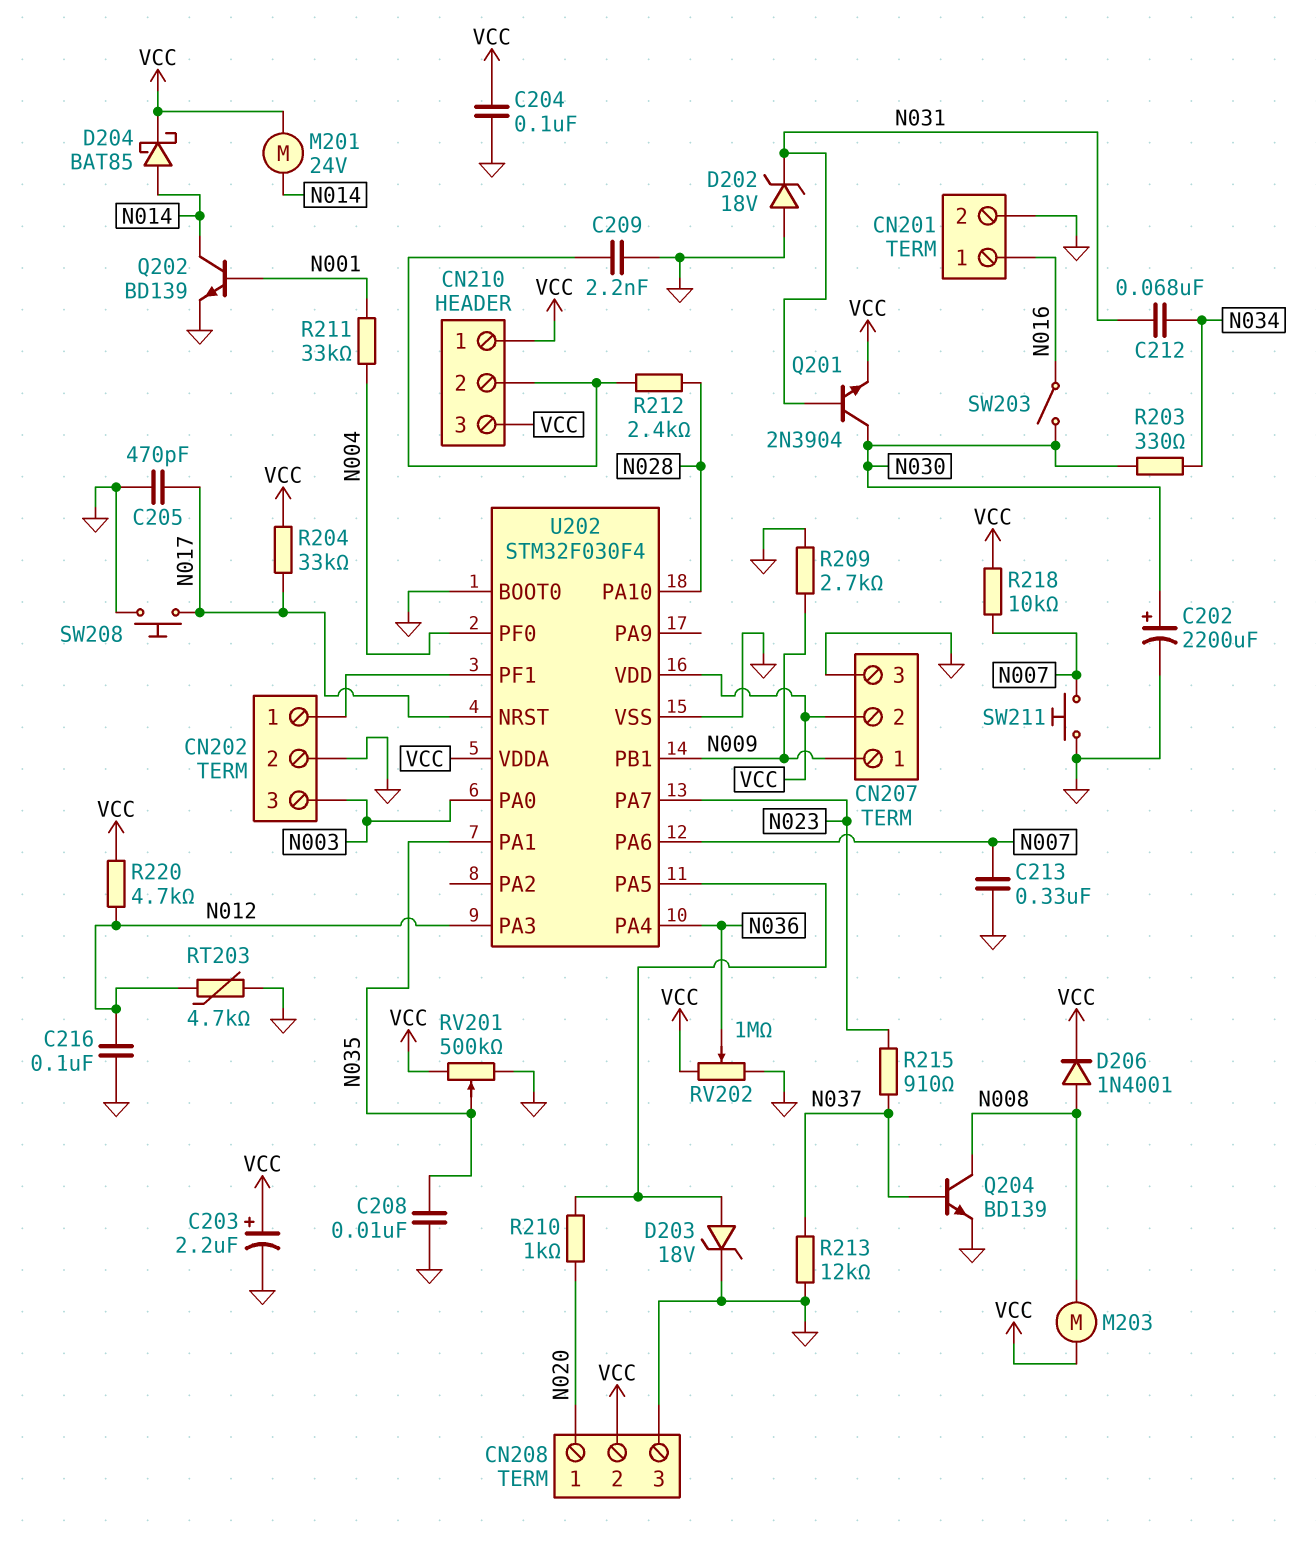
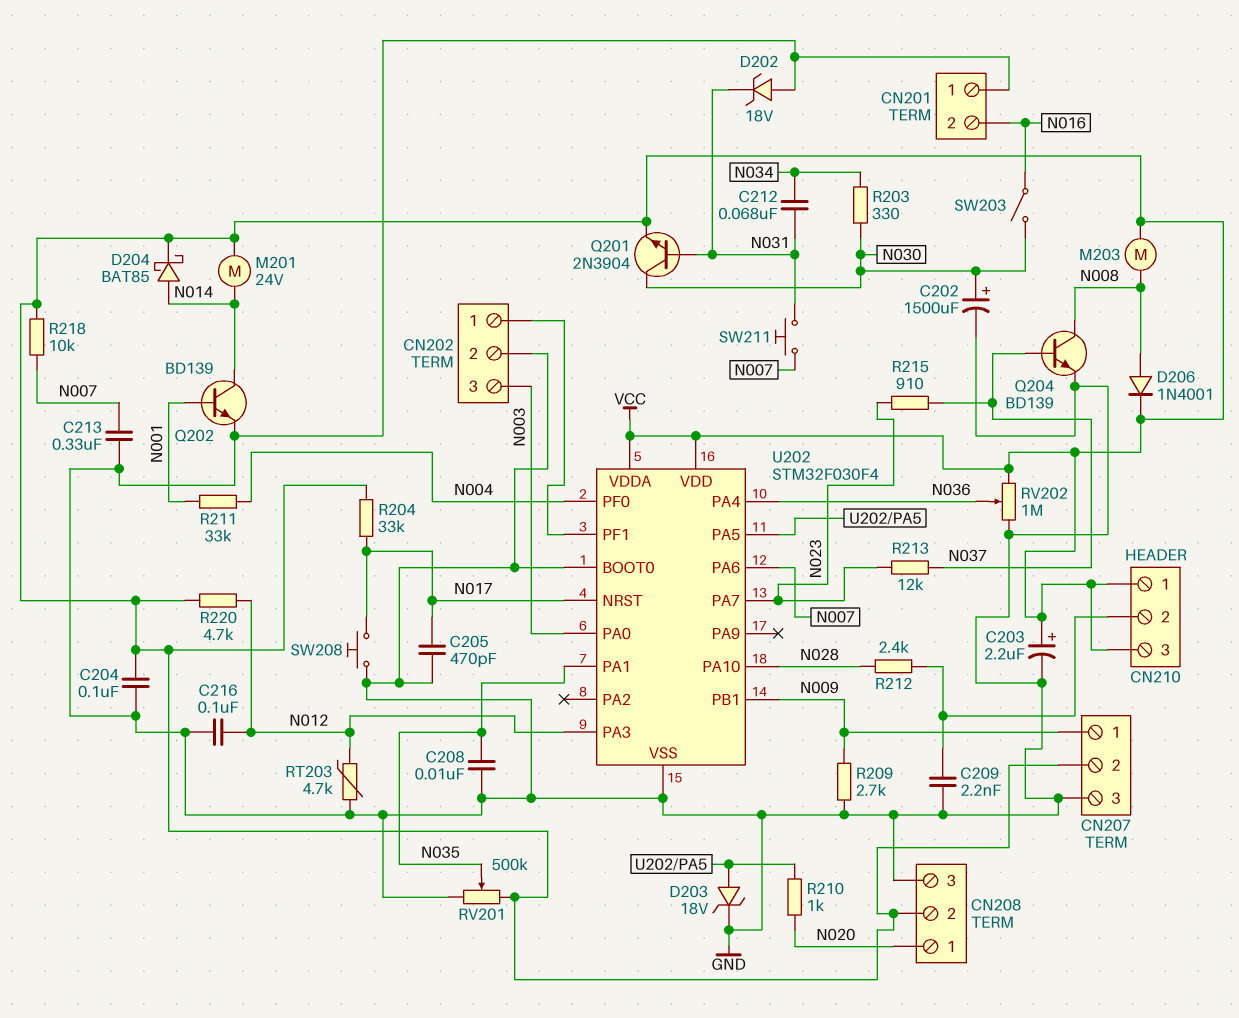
C202: 2200uF (plus N030, minus GND) -> 1500uF (plus N030, minus GND)
CN201 pin 1: N016 -> GND
CN201 pin 2: GND -> N016
R213: 12k (GND, N037) -> 12k (N023, N037)
SW211: button (GND, N007) -> button (N007, N031)

